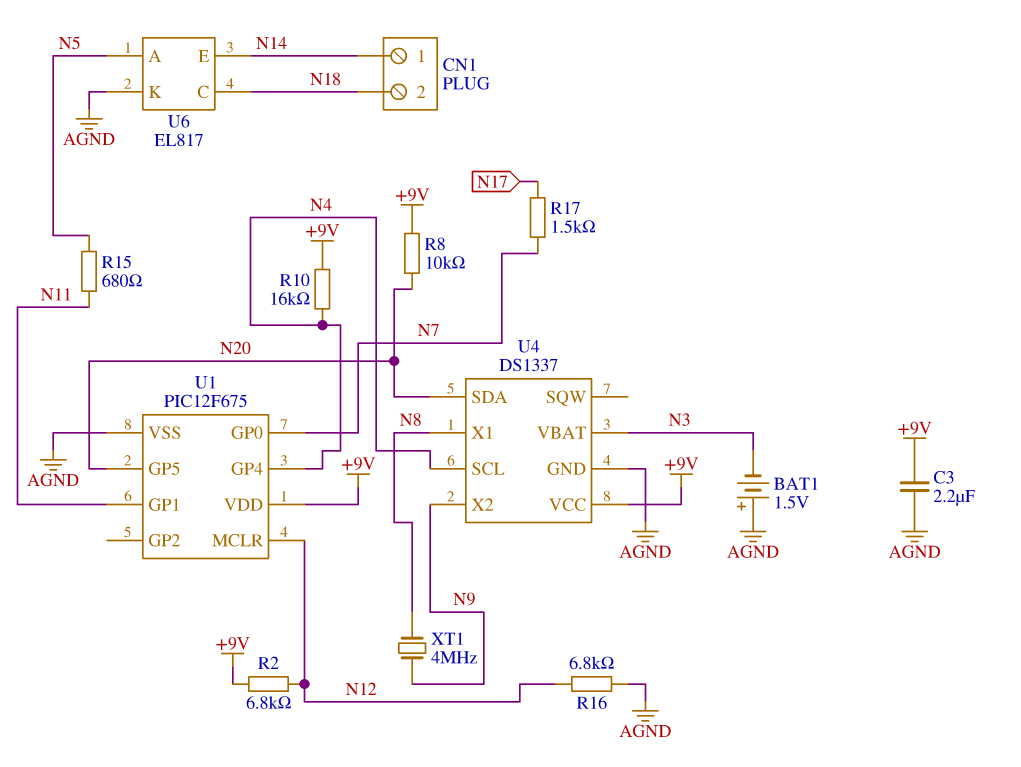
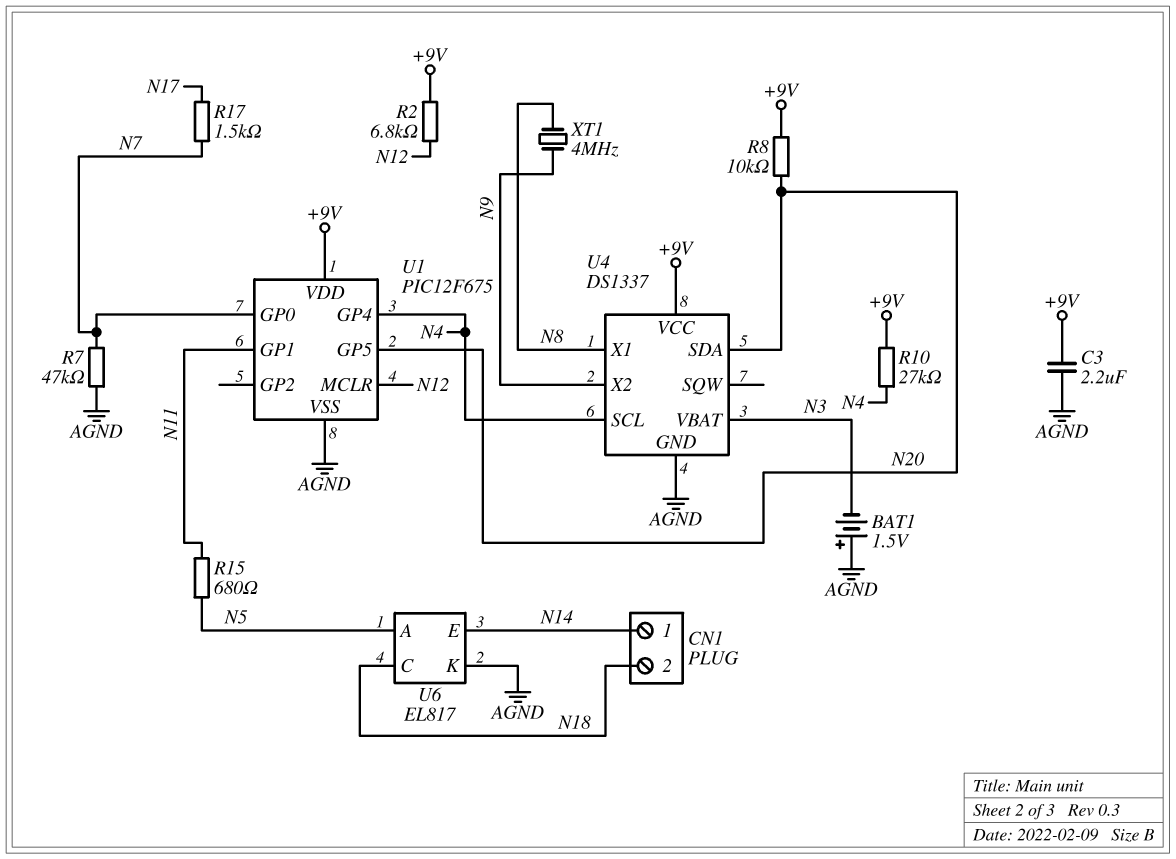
R7: none -> 47k (AGND, N7)
R10: 16k (+9V, N4) -> 27k (+9V, N4)
R16: 6.8k (AGND, N12) -> none

